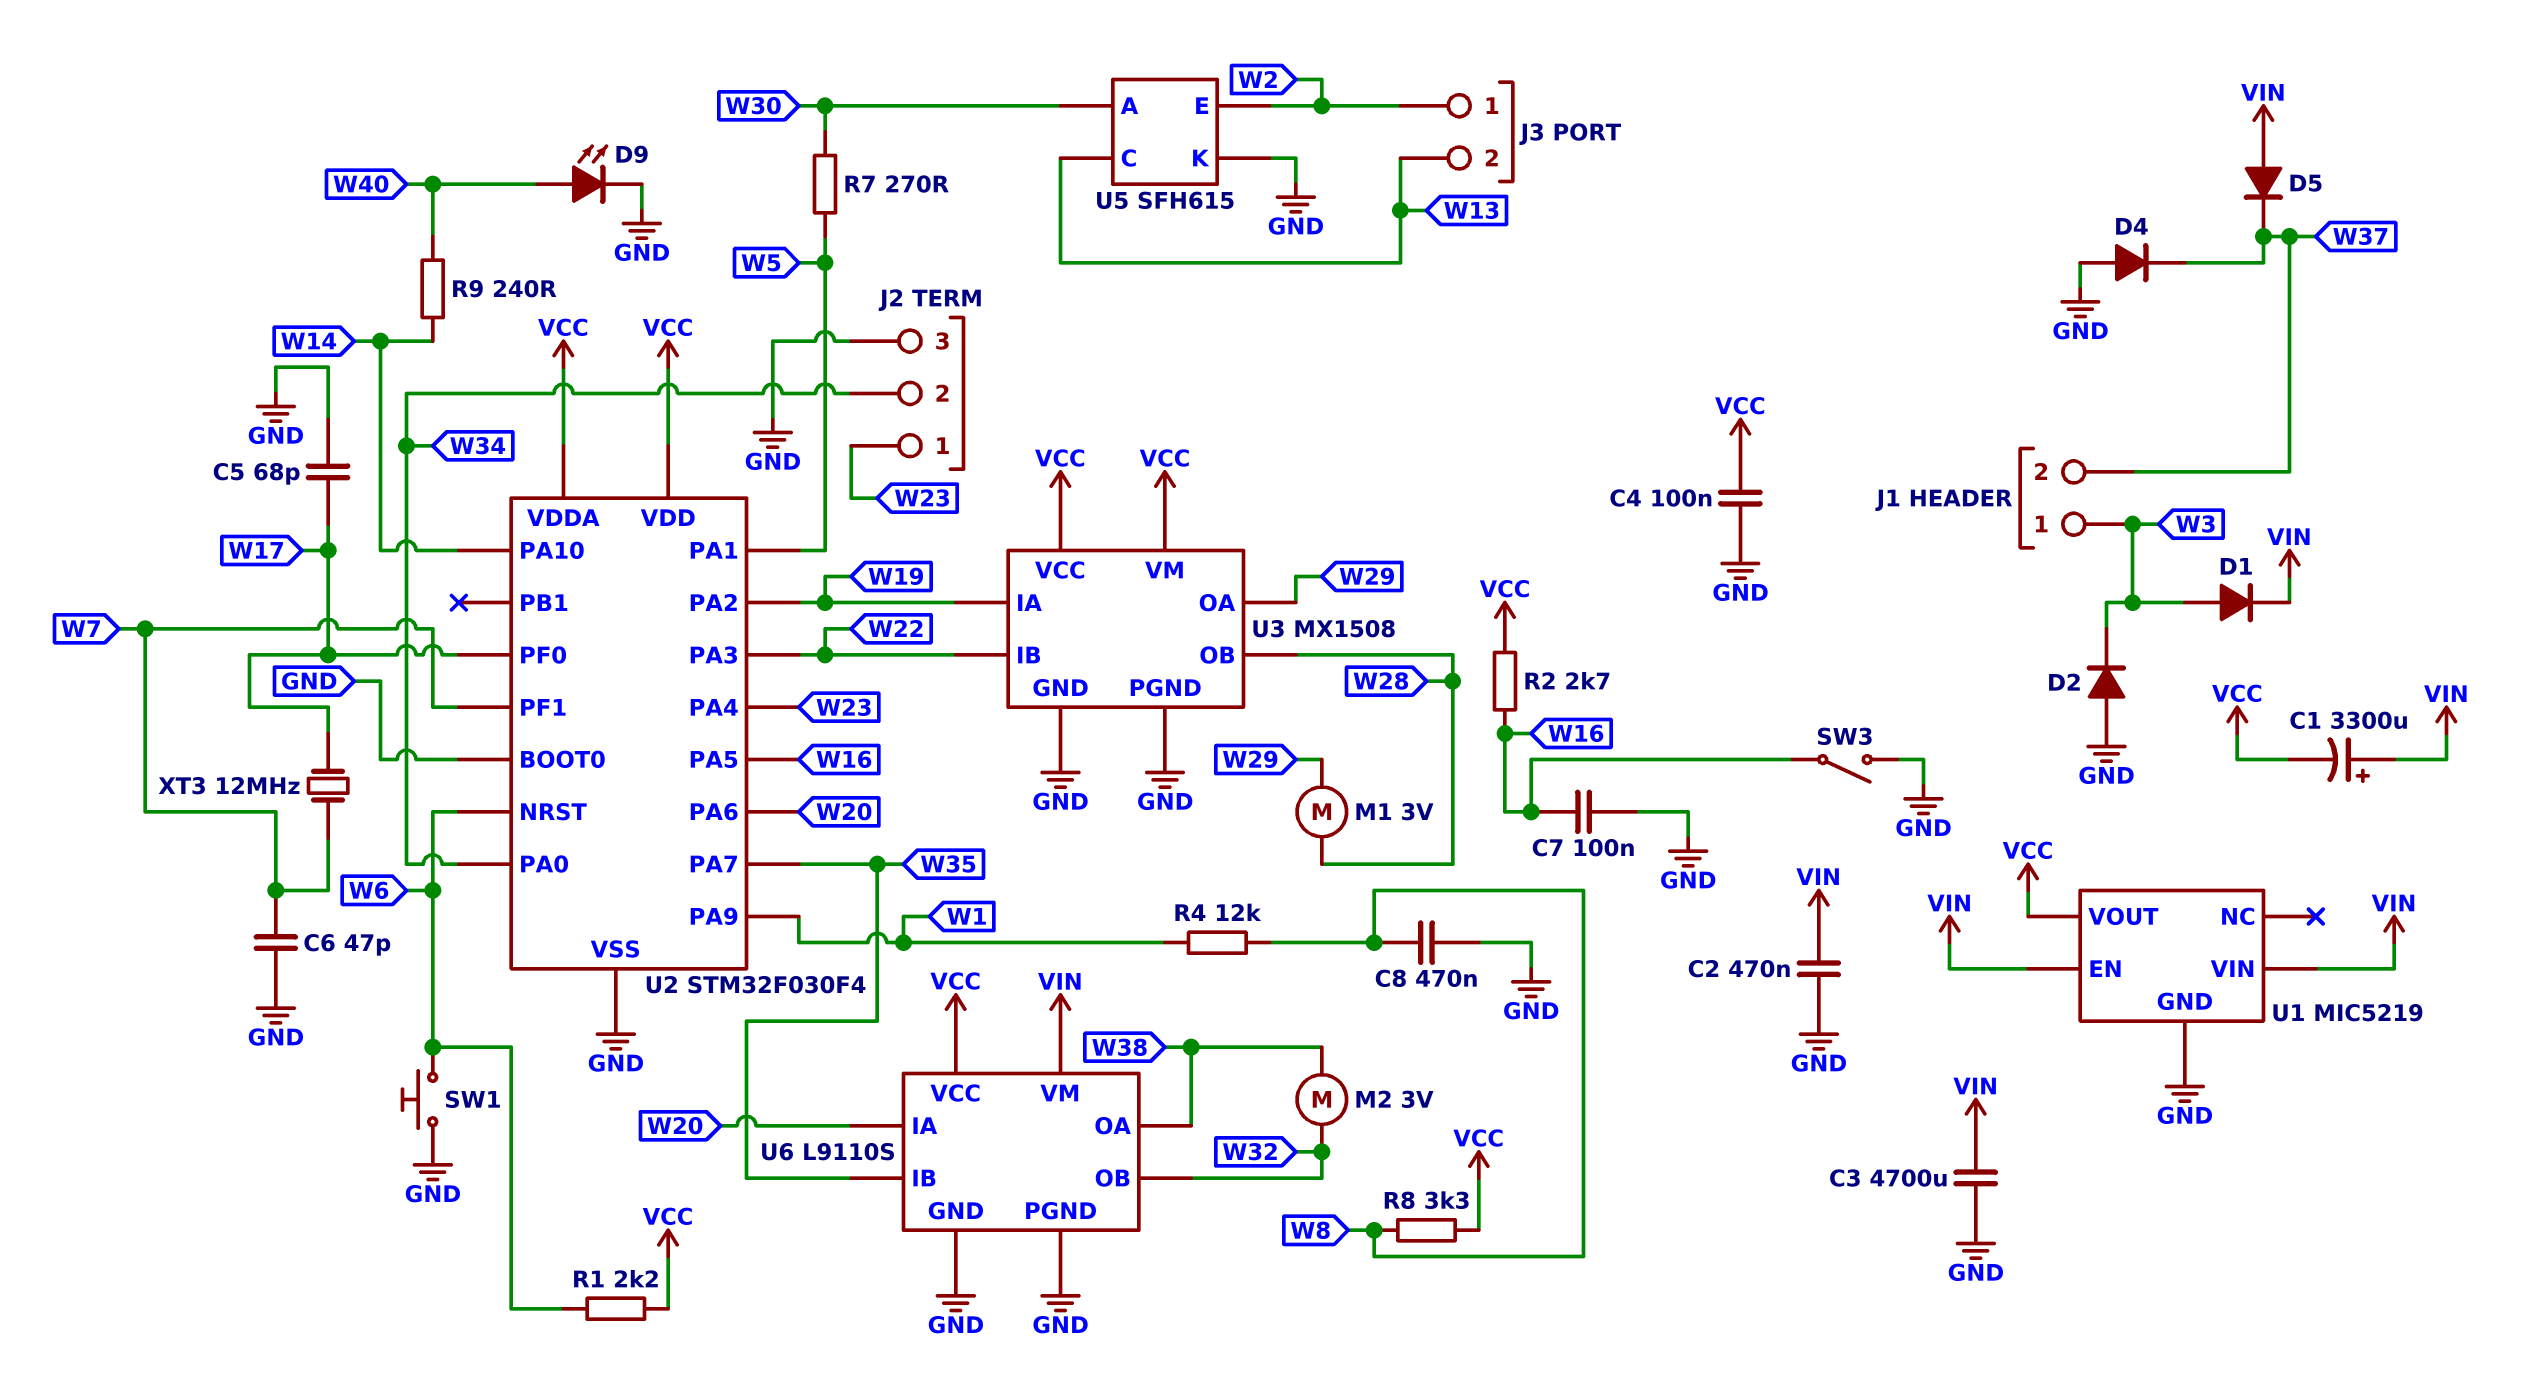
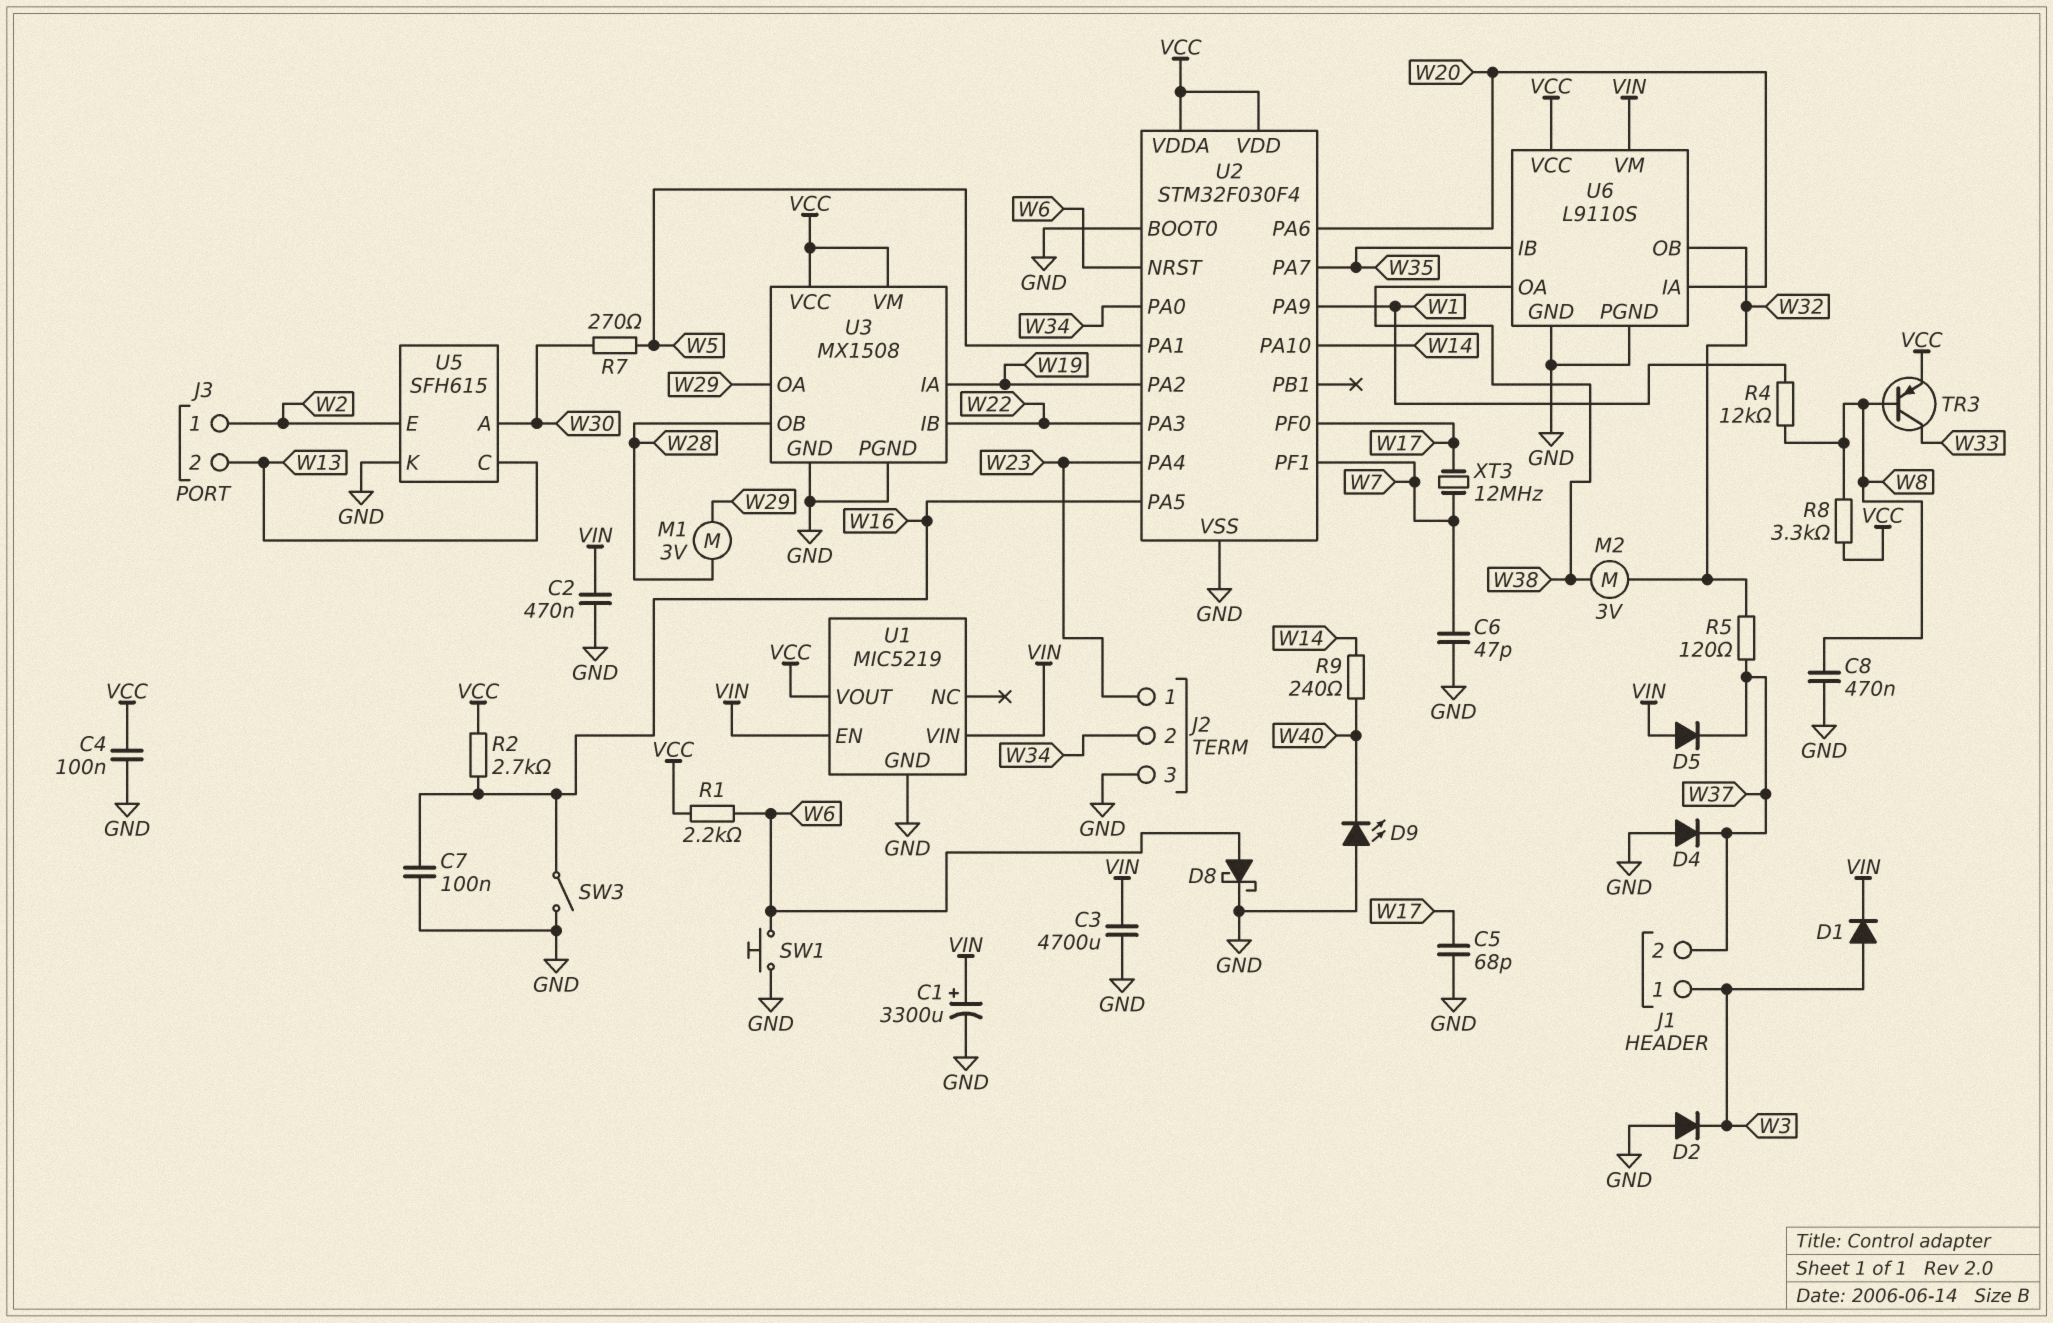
C1: 3300uF (plus VIN, minus VCC) -> 3300uF (plus VIN, minus GND)
D8: none -> schottky (A W6, K GND)
D9: LED (A W40, K GND) -> LED (A GND, K W40)
R5: none -> 120 (W32, W37)
TR3: none -> PNP (B W8, C W33, E VCC)

